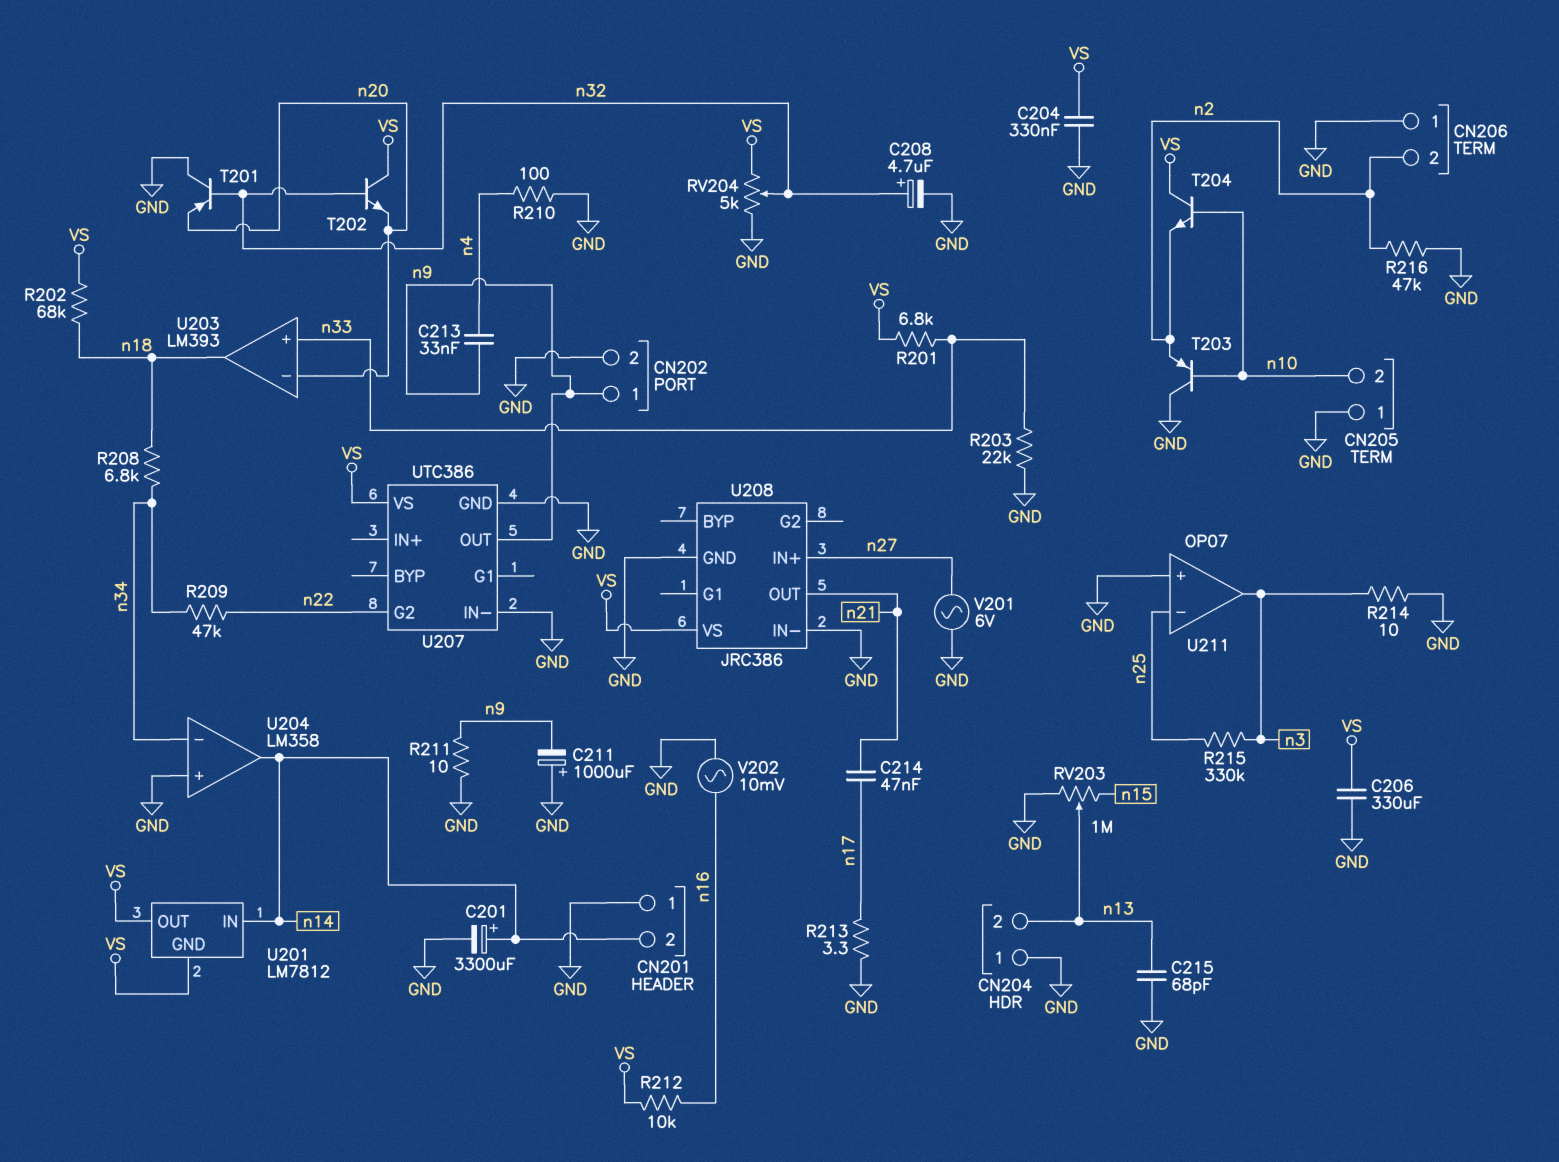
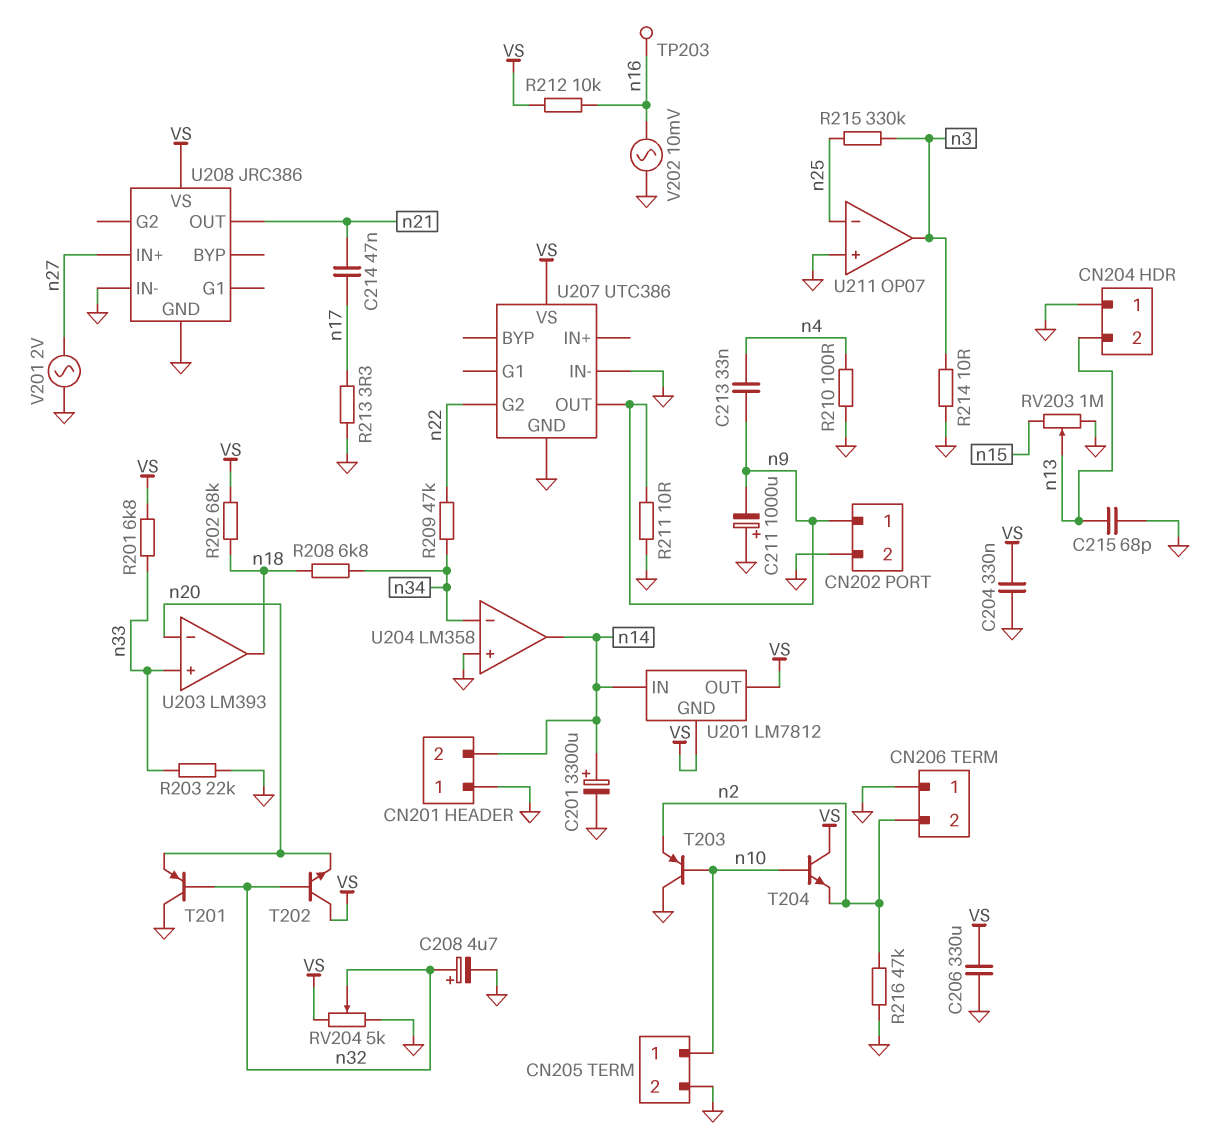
CN205 pin 1: GND -> n10
CN205 pin 2: n10 -> GND
TP203: none -> test point (n16)
V201: AC 6V (GND, n27) -> AC 2V (GND, n27)

